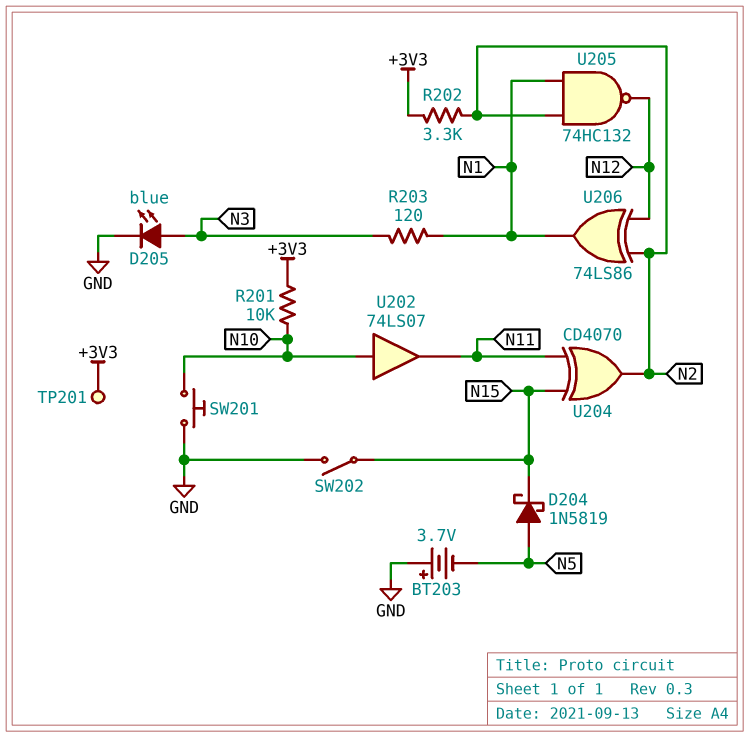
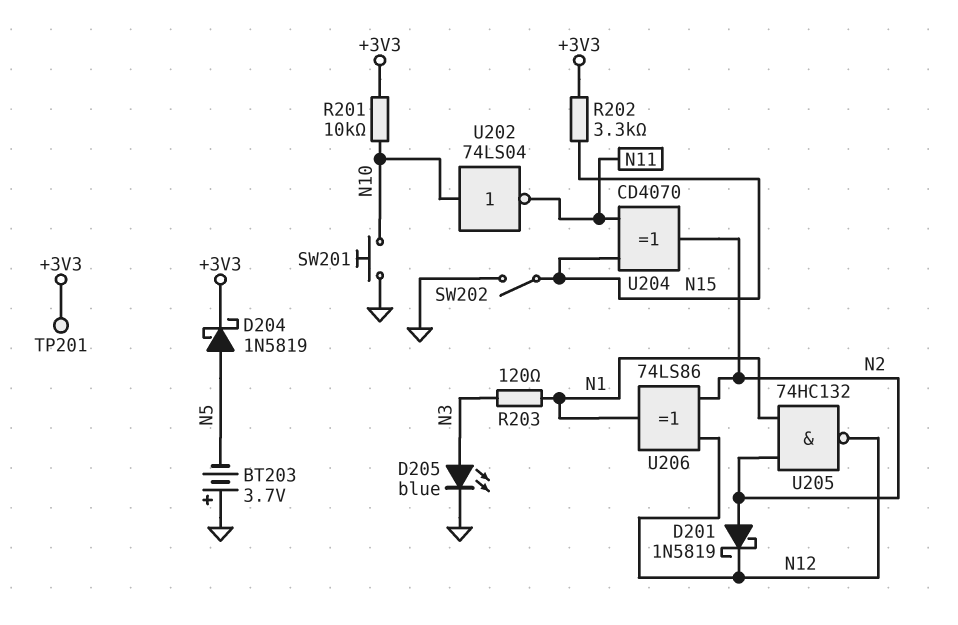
D201: none -> schottky 1N5819 (A N2, K N12)
D204: schottky 1N5819 (A N5, K N15) -> schottky 1N5819 (A N5, K +3V3)
R202: 3.3k (+3V3, N2) -> 3.3k (+3V3, N15)
U202: buffer 74LS07 (in N10, out N11) -> NOT 74LS04 (in N10, out N11)

